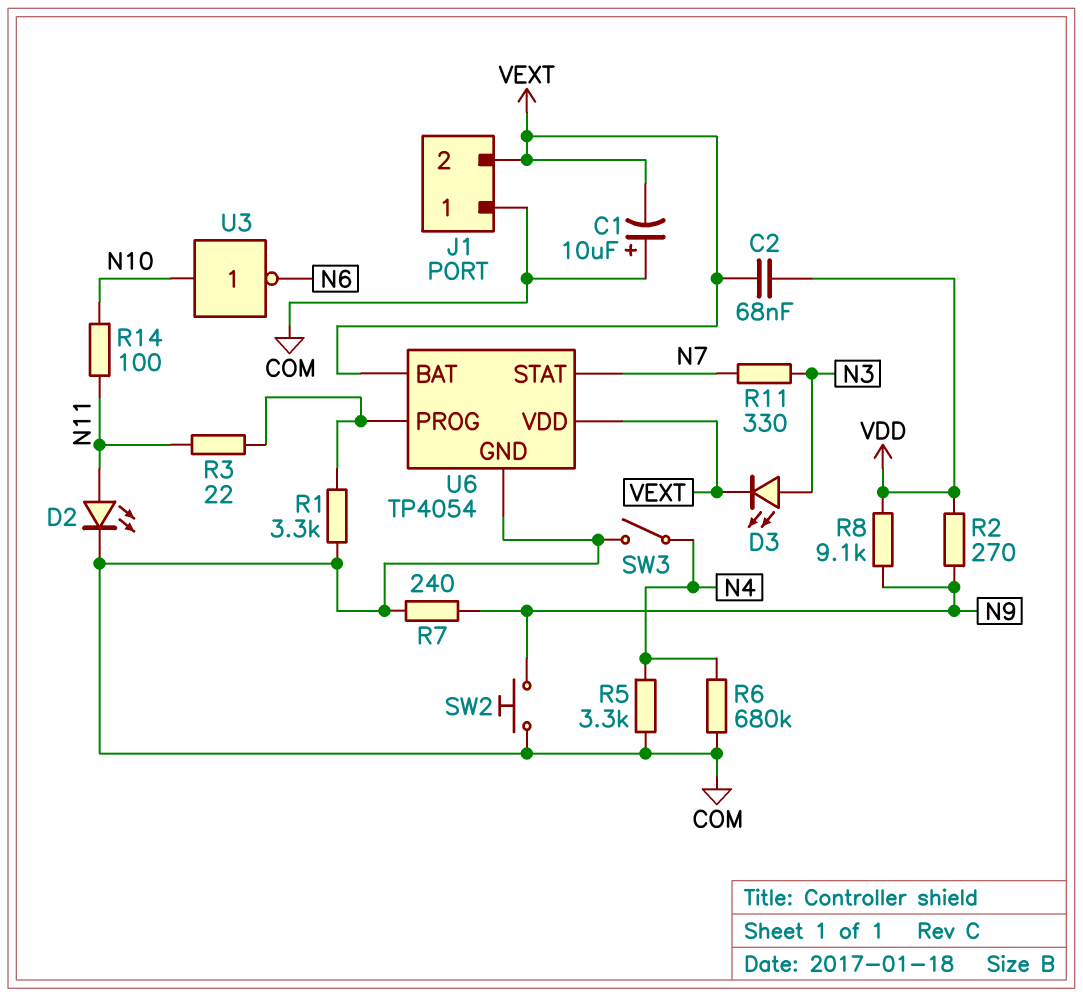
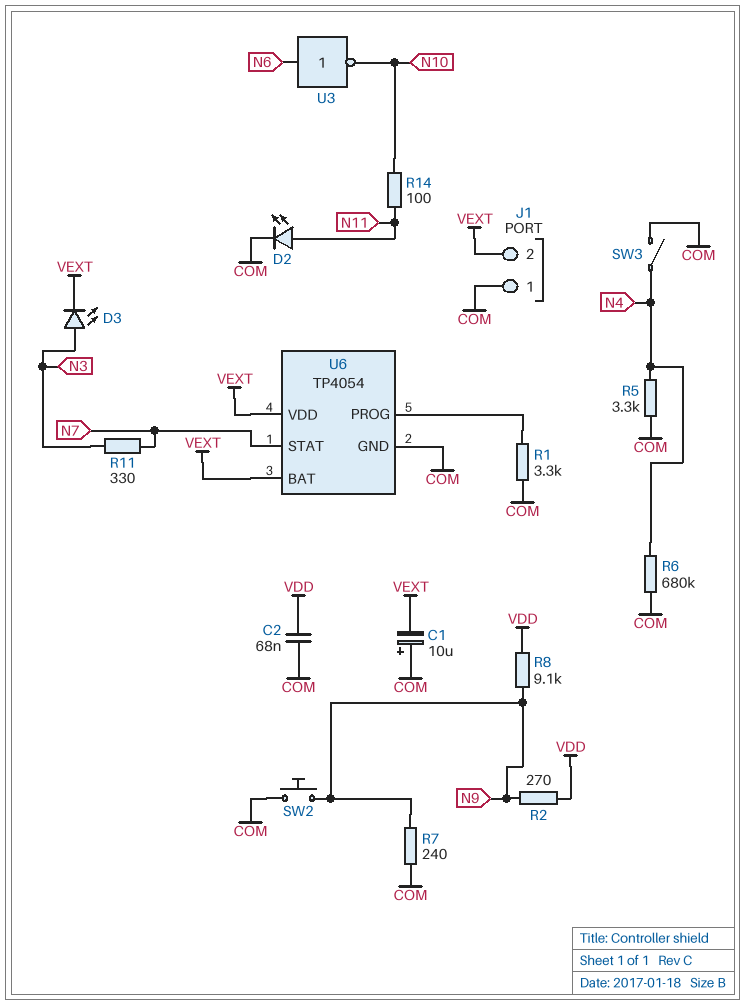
C2: 68nF (VDD, VEXT) -> 68nF (COM, VDD)
R3: 22 (N11, U6/PROG) -> none
U3: NOT (in N10, out N6) -> NOT (in N6, out N10)

